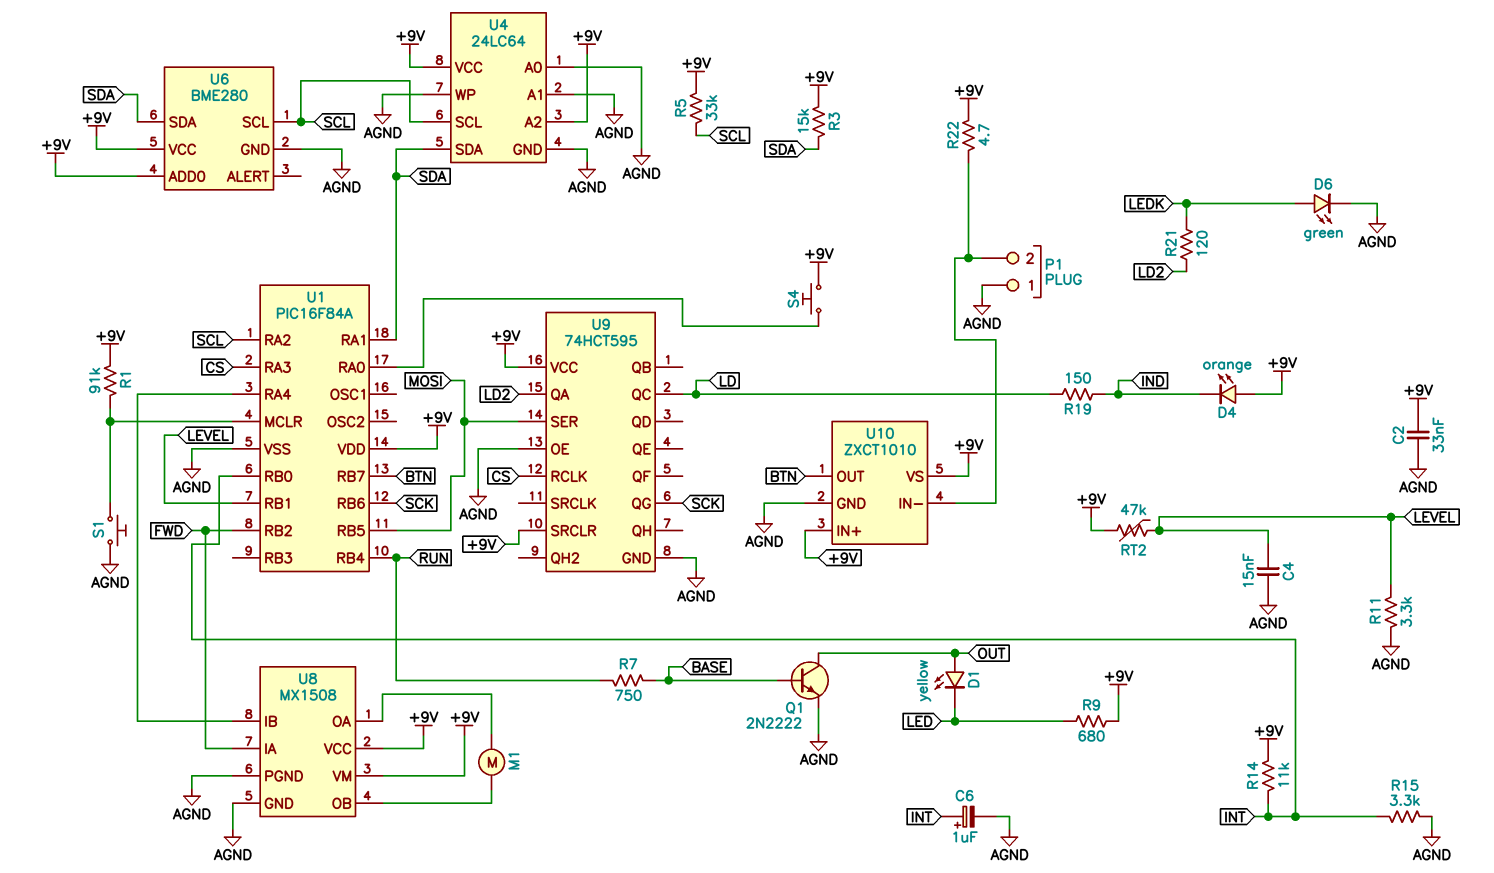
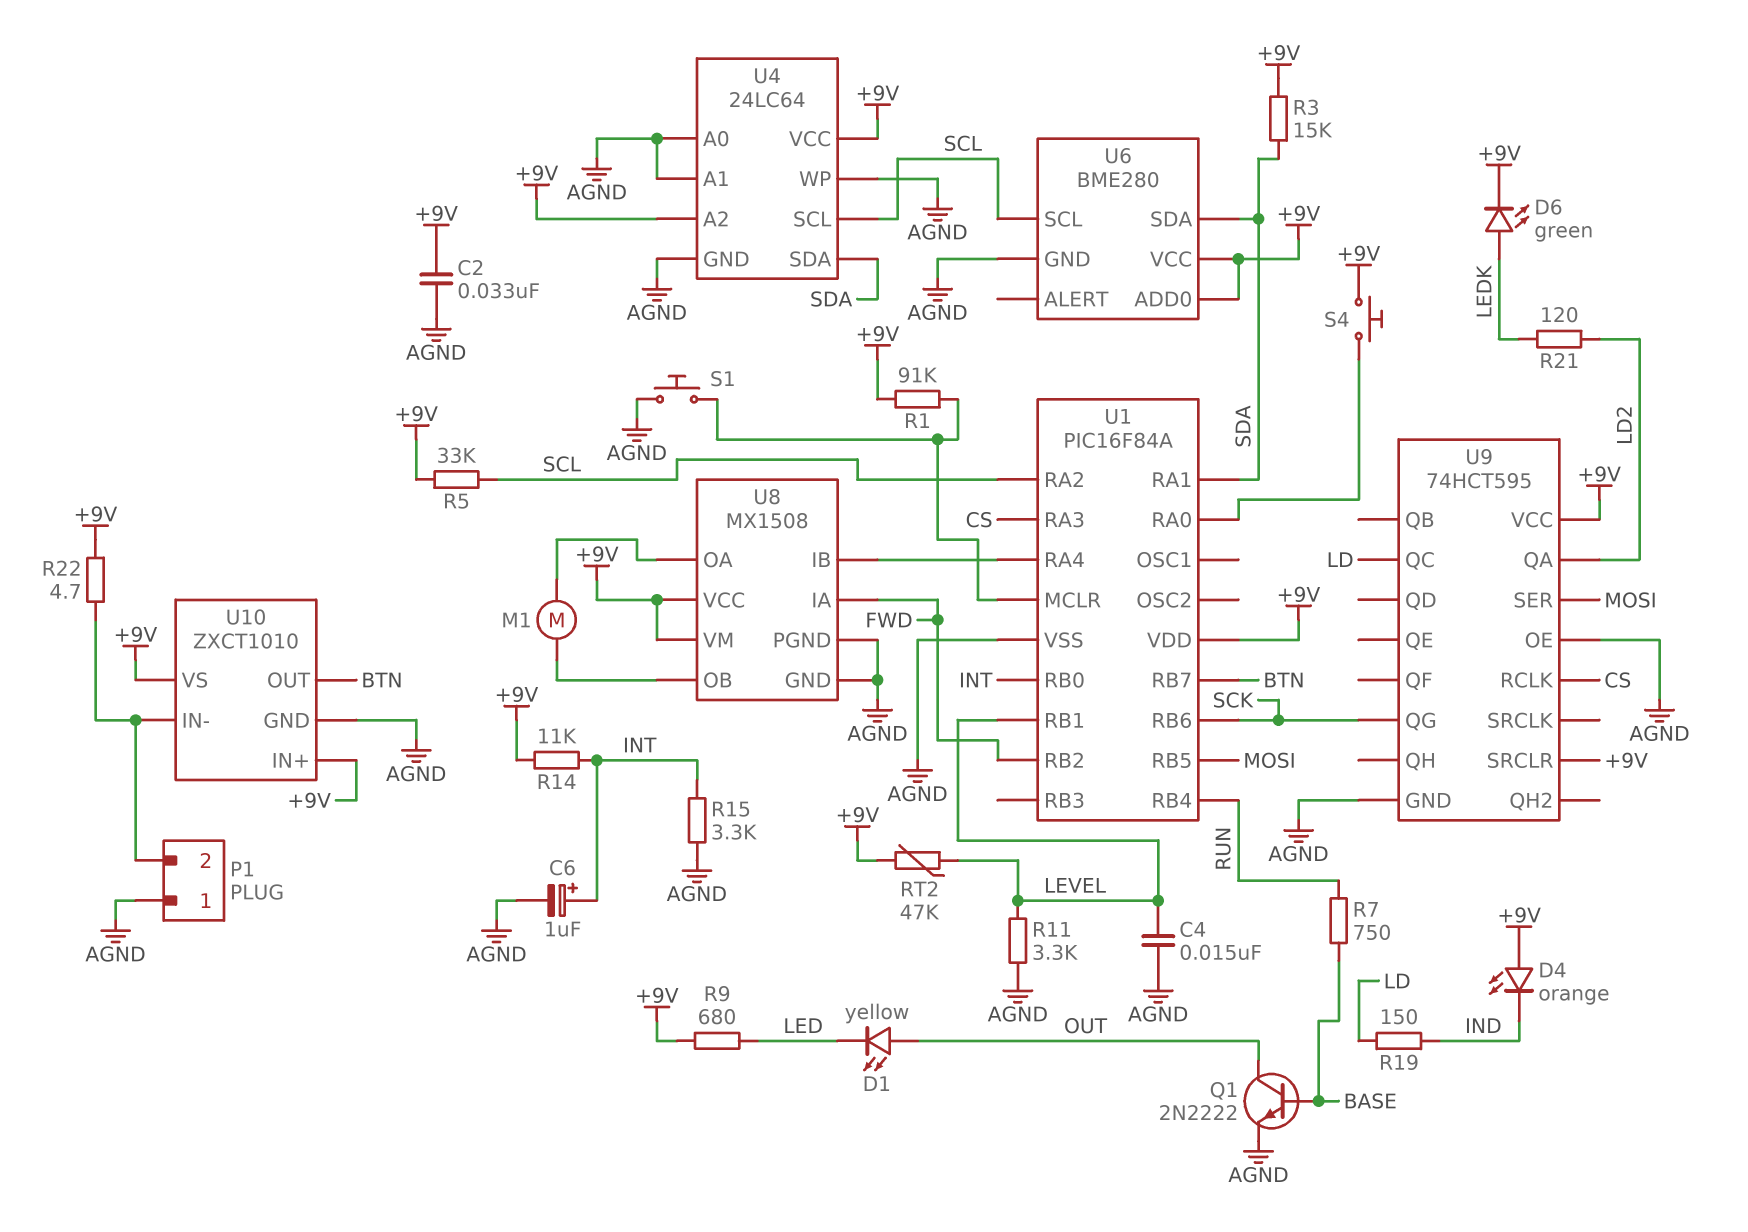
D6: LED green (A LEDK, K AGND) -> LED green (A LEDK, K +9V)

